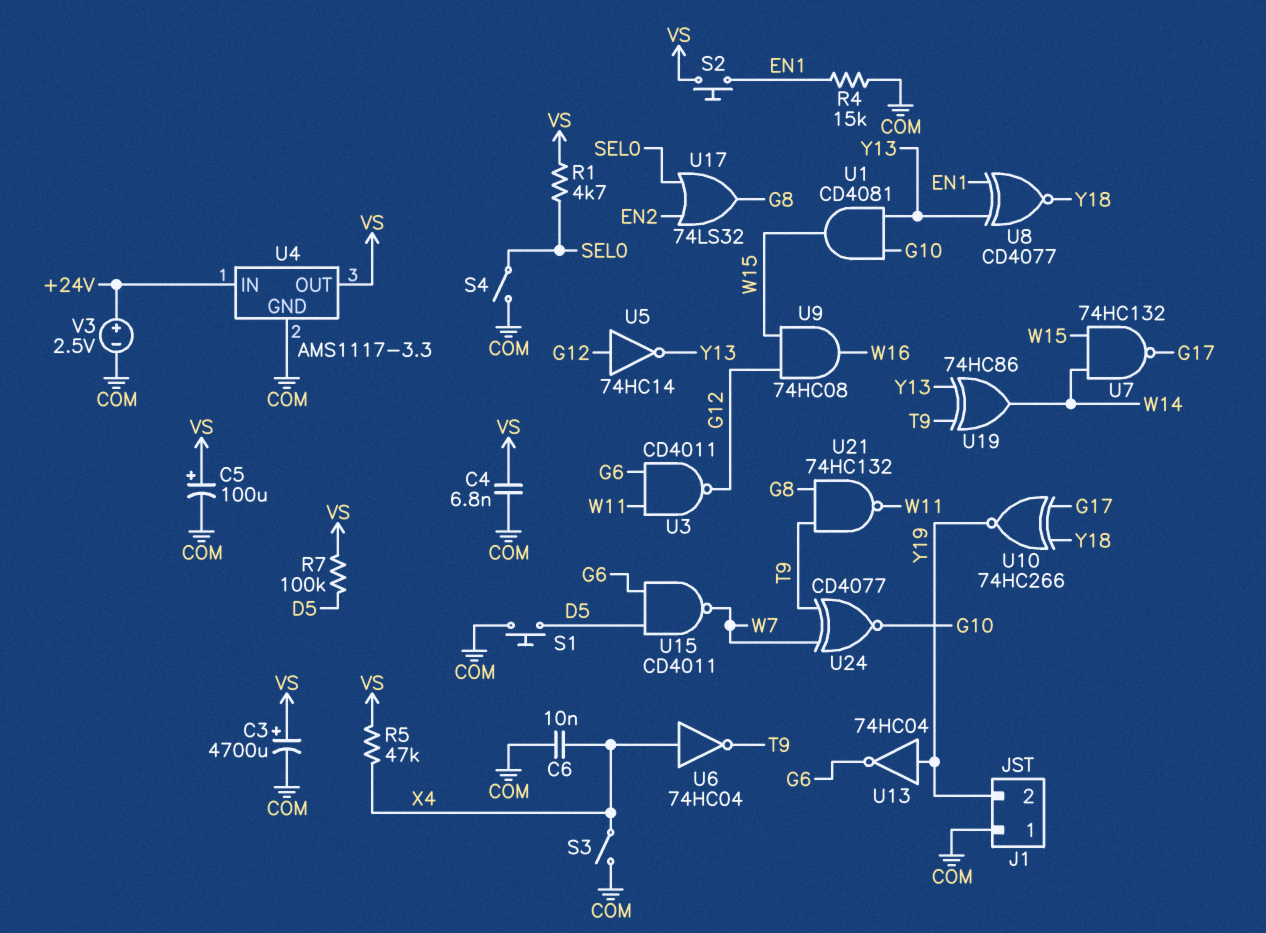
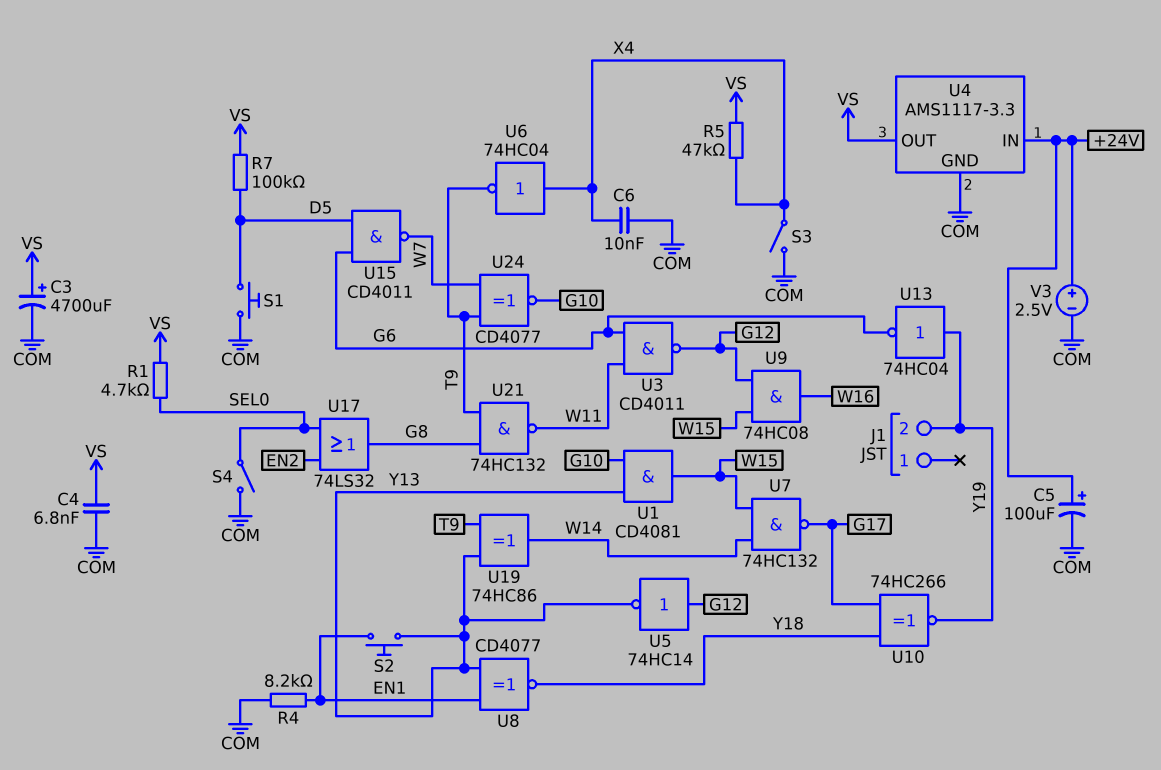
C5: 100uF (plus VS, minus COM) -> 100uF (plus +24V, minus COM)
J1 pin 1: COM -> none
R4: 15k (COM, EN1) -> 8.2k (COM, EN1)
S2: button (EN1, VS) -> button (EN1, Y13)

